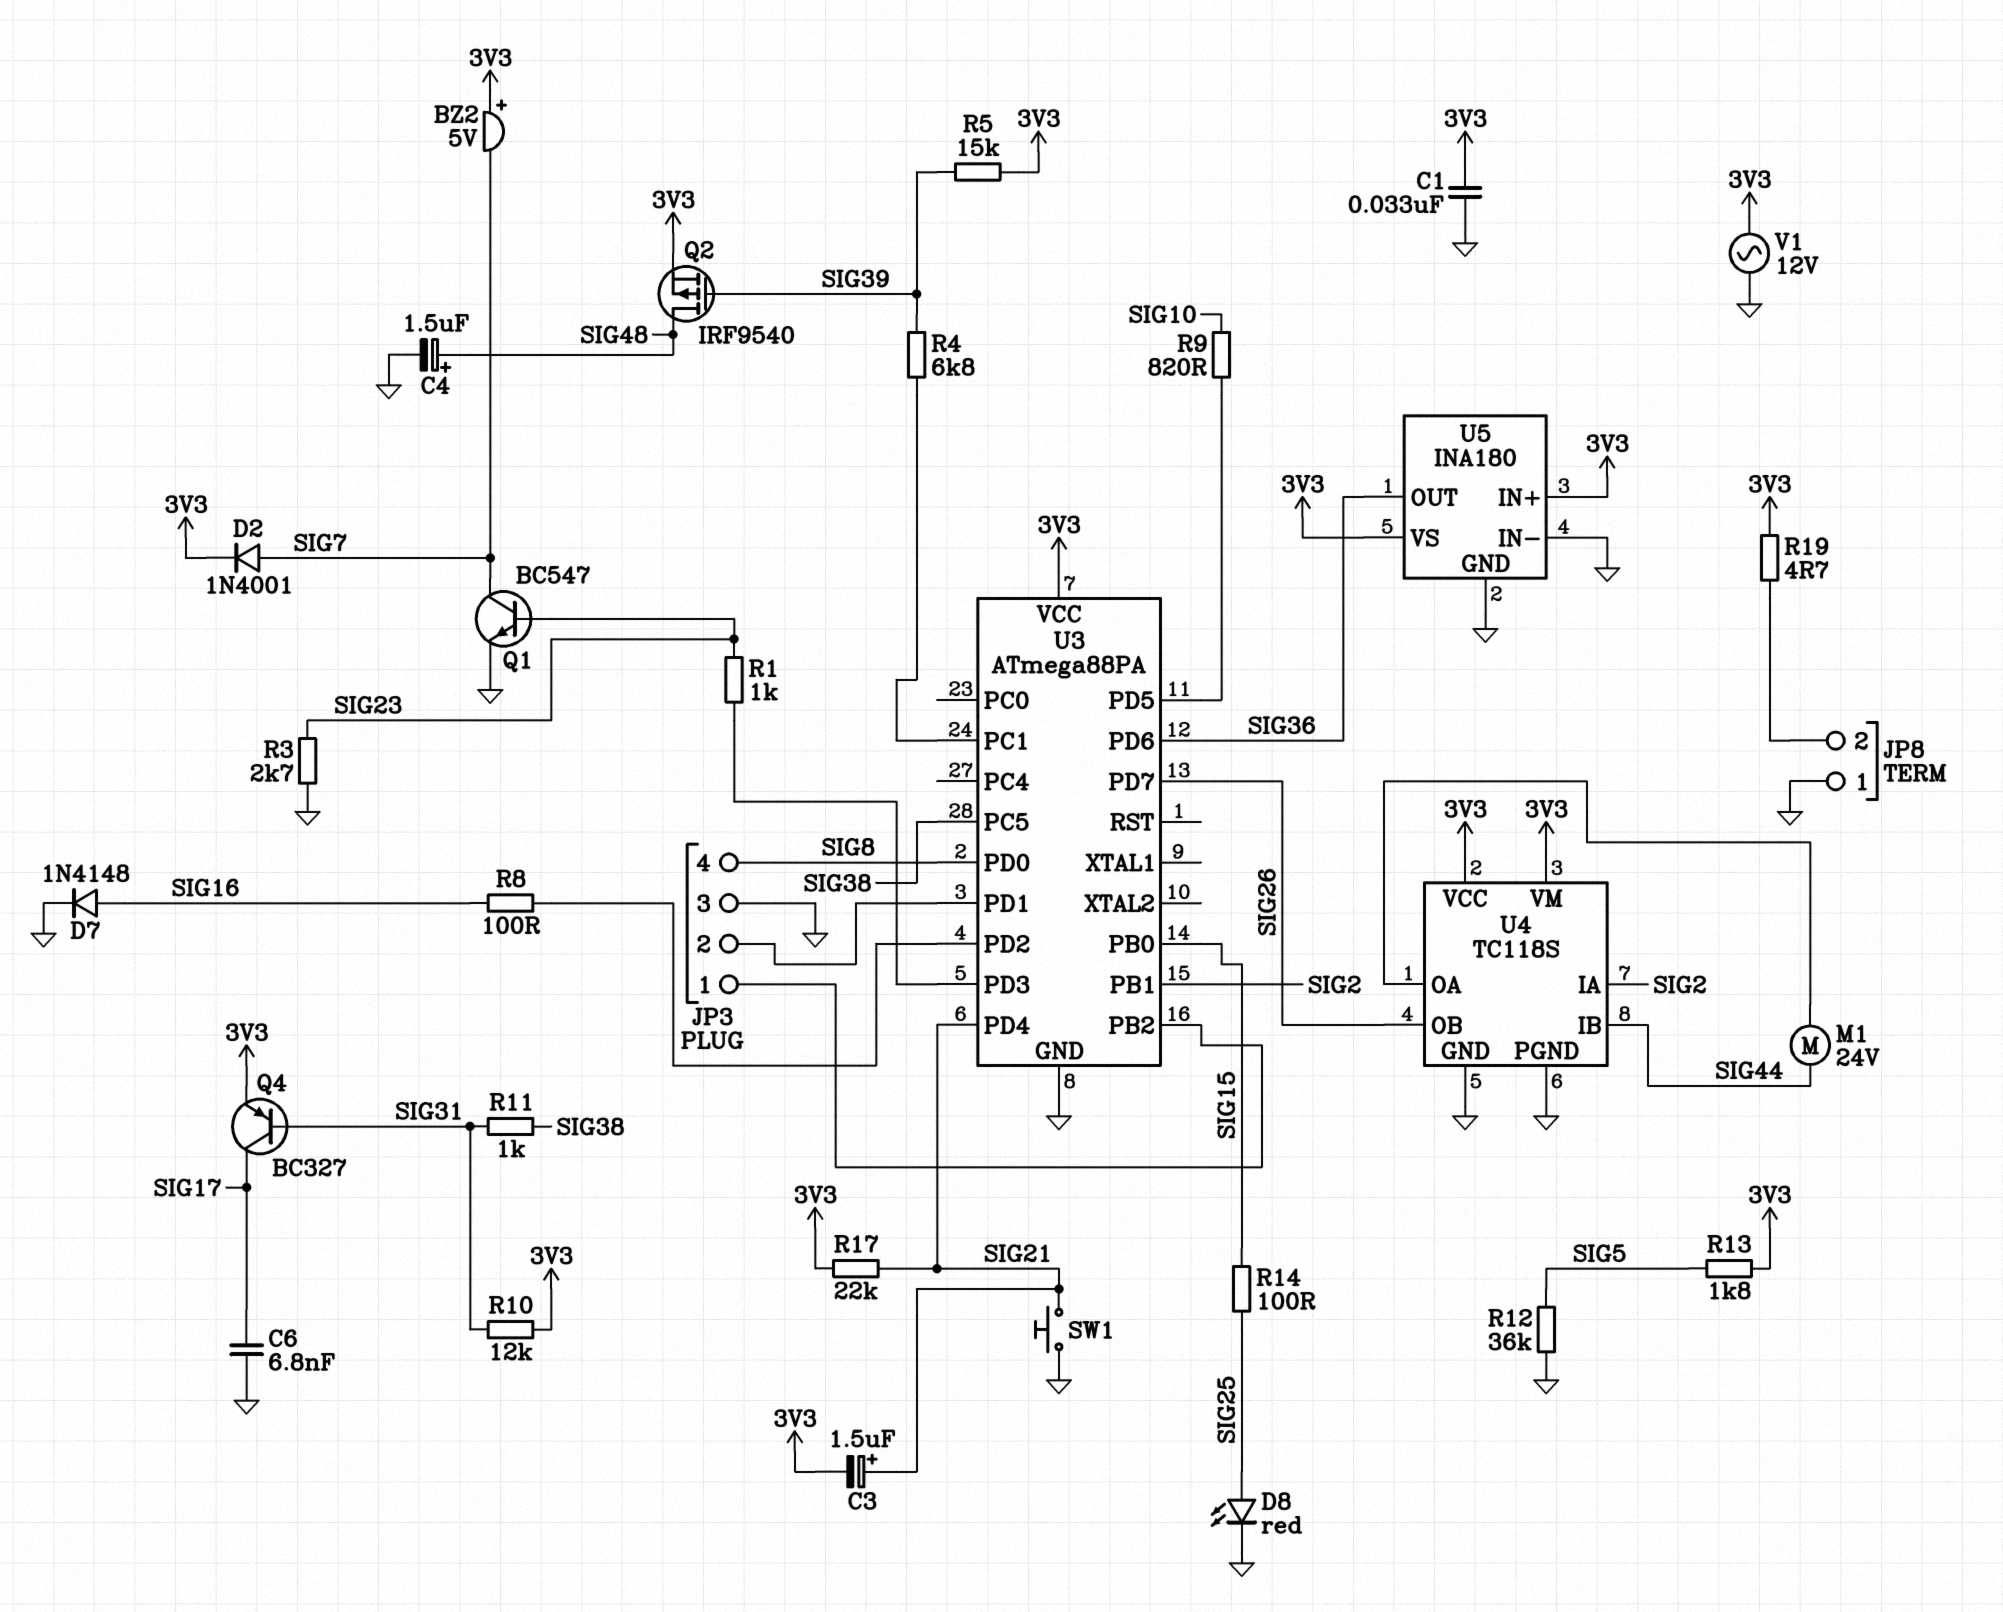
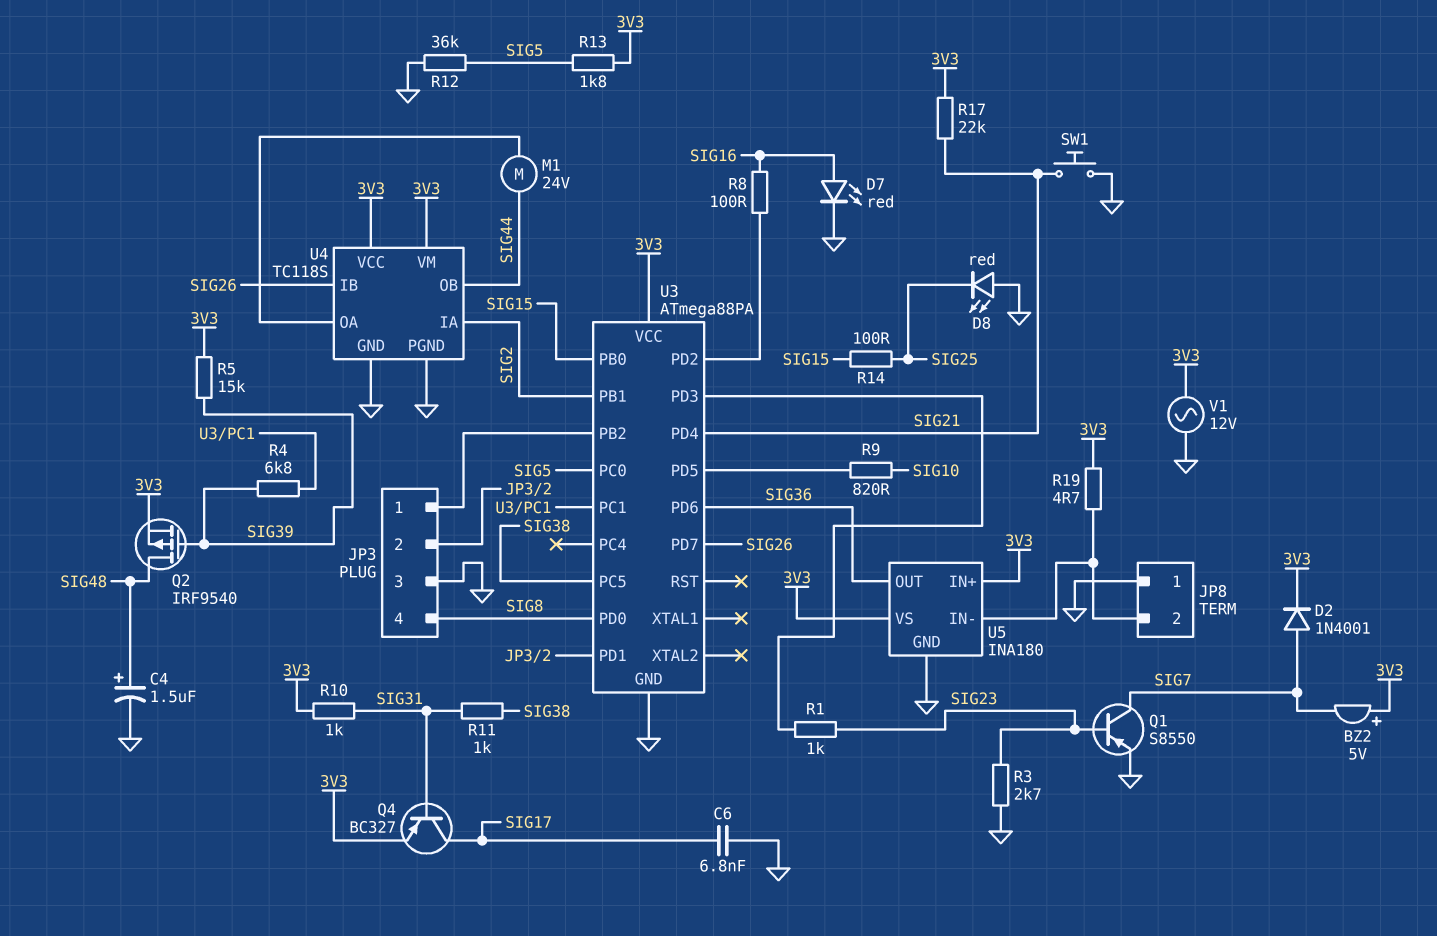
C1: 33nF (3V3, GND) -> none
C3: 1.5uF (plus SIG21, minus 3V3) -> none
D7: diode 1N4148 (A SIG16, K GND) -> LED red (A SIG16, K GND)
D8: LED red (A SIG25, K GND) -> LED red (A GND, K SIG25)
Q1: NPN BC547 (B SIG23, C SIG7, E GND) -> PNP S8550 (B SIG23, C SIG7, E GND)
R10: 12k (3V3, SIG31) -> 1k (3V3, SIG31)
U3 pin PC0: none -> SIG5
U4 pin IB: SIG44 -> SIG26
U4 pin OB: SIG26 -> SIG44
U5 pin IN-: GND -> JP8/2

